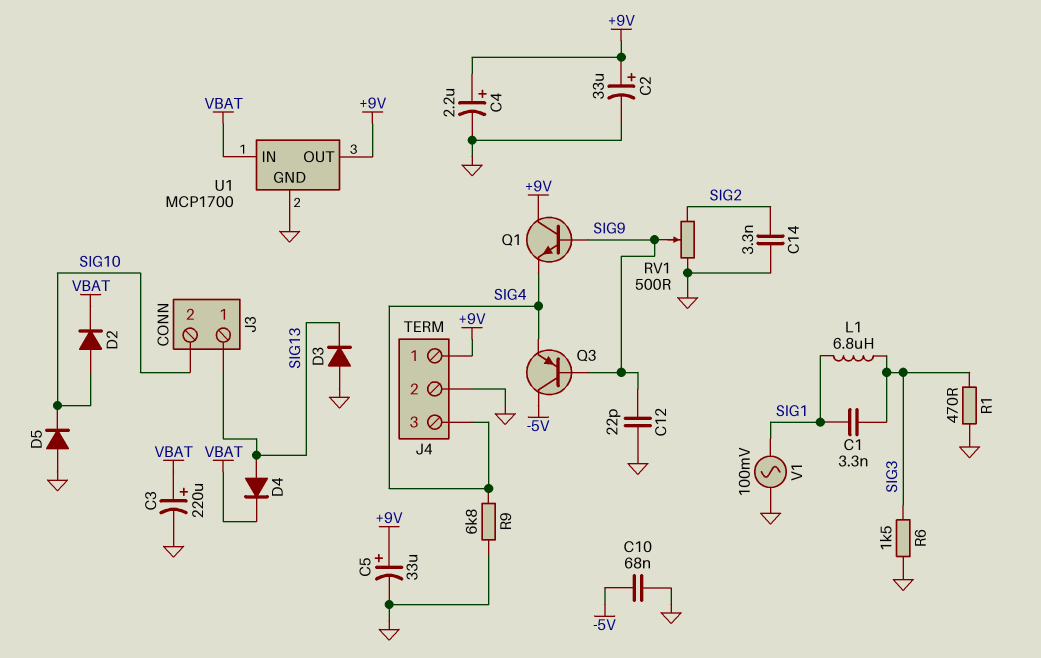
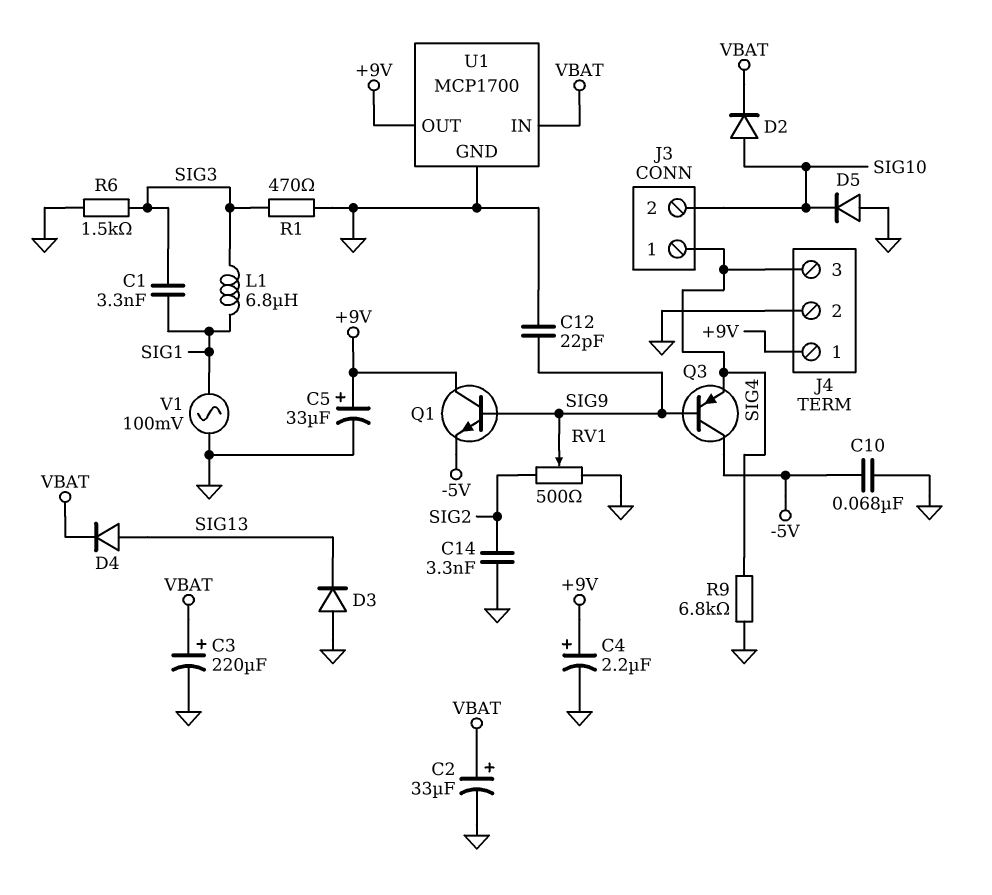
C2: 33uF (plus +9V, minus GND) -> 33uF (plus VBAT, minus GND)
J3 pin 1: SIG13 -> SIG4
Q1: NPN (B SIG9, C +9V, E SIG4) -> NPN (B SIG9, C +9V, E -5V)

